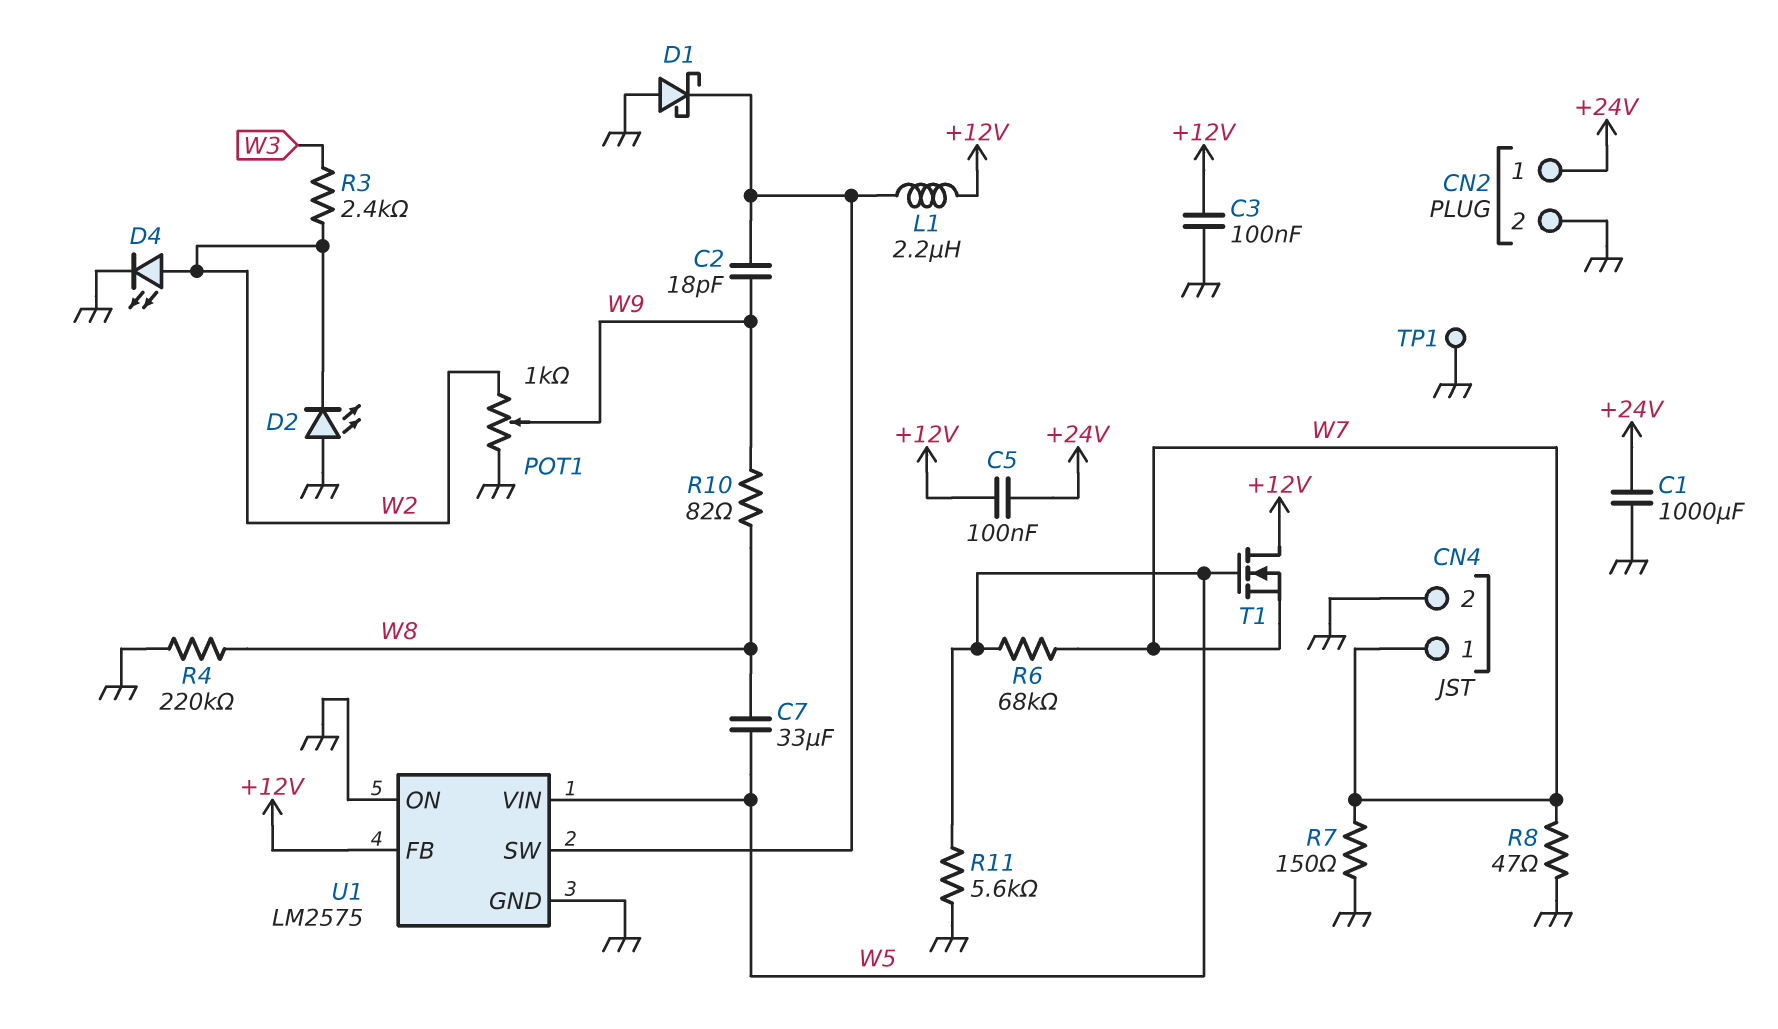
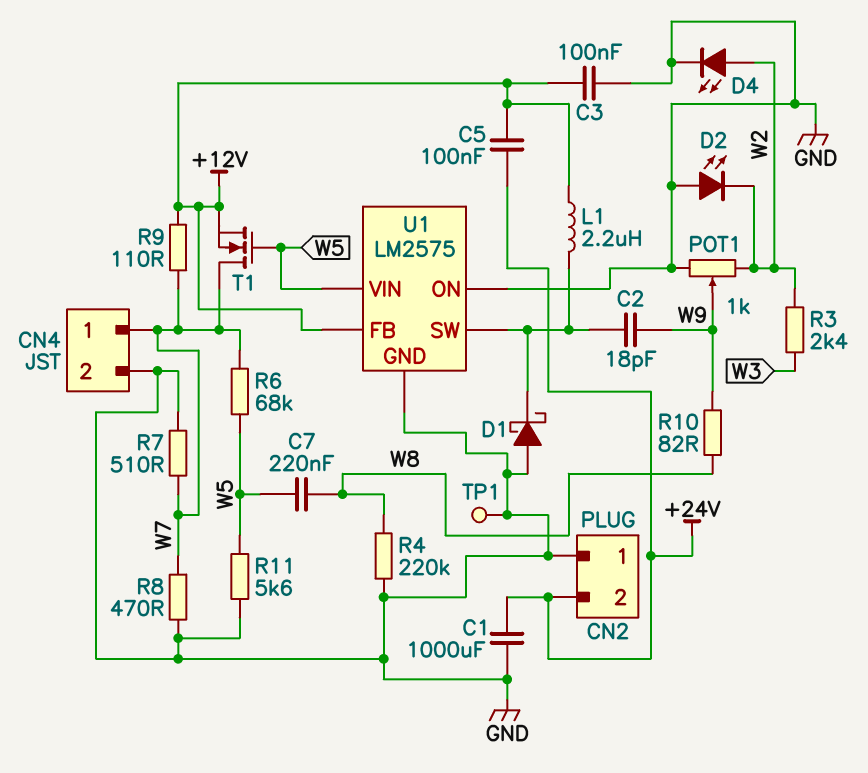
C7: 33uF (W5, W8) -> 220nF (W5, W8)
CN2 pin 1: +24V -> GND
CN2 pin 2: GND -> +24V
R7: 150 (GND, W7) -> 510 (GND, W7)
R8: 47 (GND, W7) -> 470 (GND, W7)
R9: none -> 110 (+12V, W7)
T1: NMOS (G W5, D +12V, S W7) -> NMOS (G W5, D W7, S +12V)

